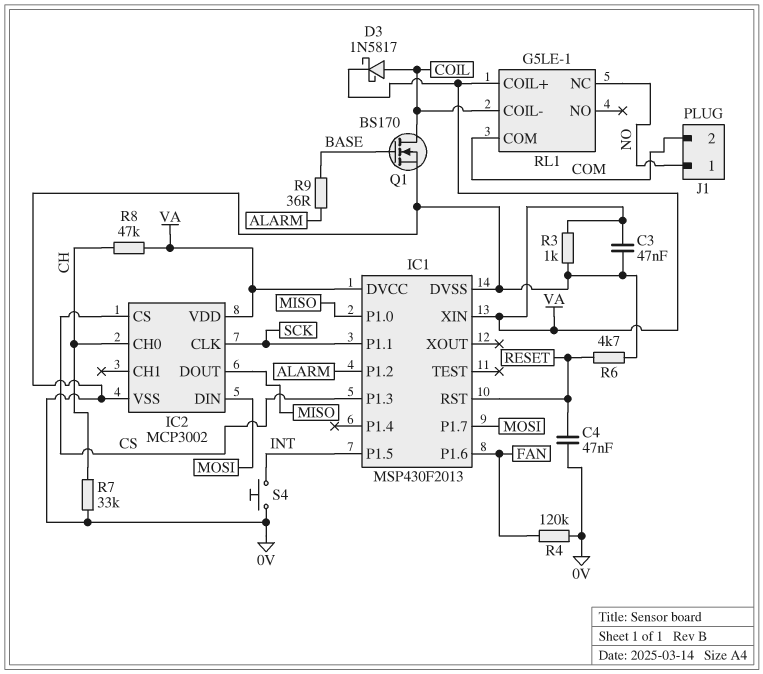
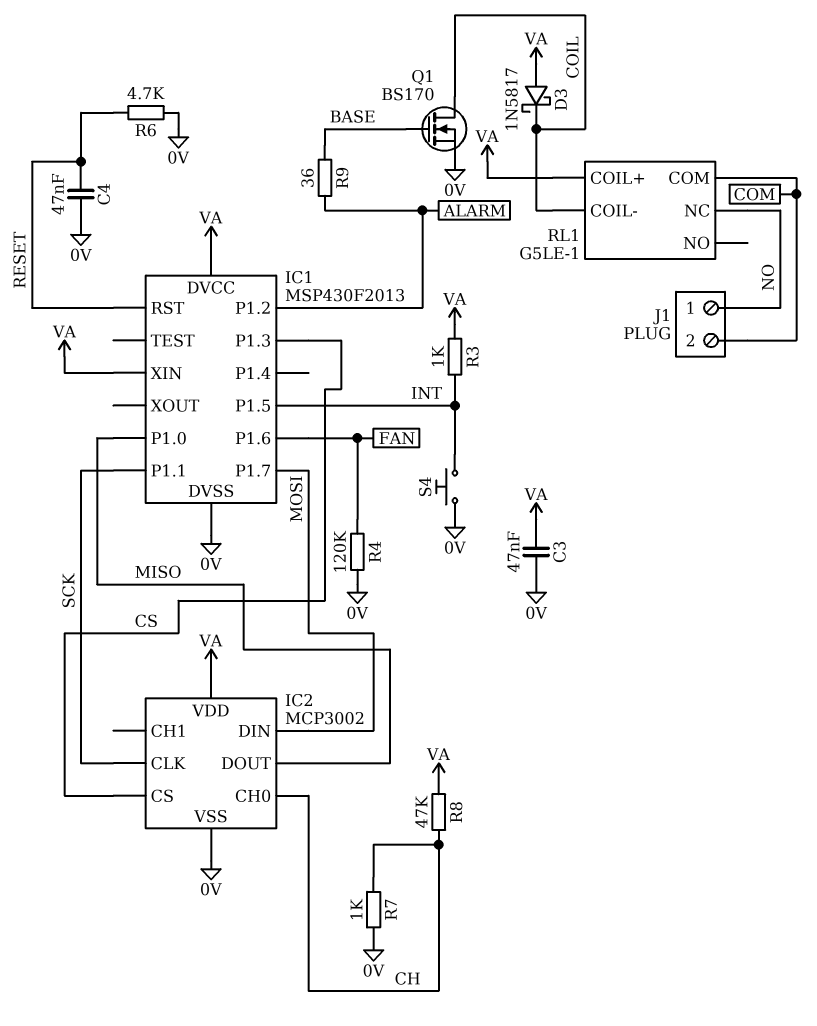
D3: schottky 1N5817 (A COIL, K VA) -> schottky 1N5817 (A VA, K COIL)
R3: 1k (0V, VA) -> 1k (INT, VA)
R7: 33k (0V, CH) -> 1k (0V, CH)

